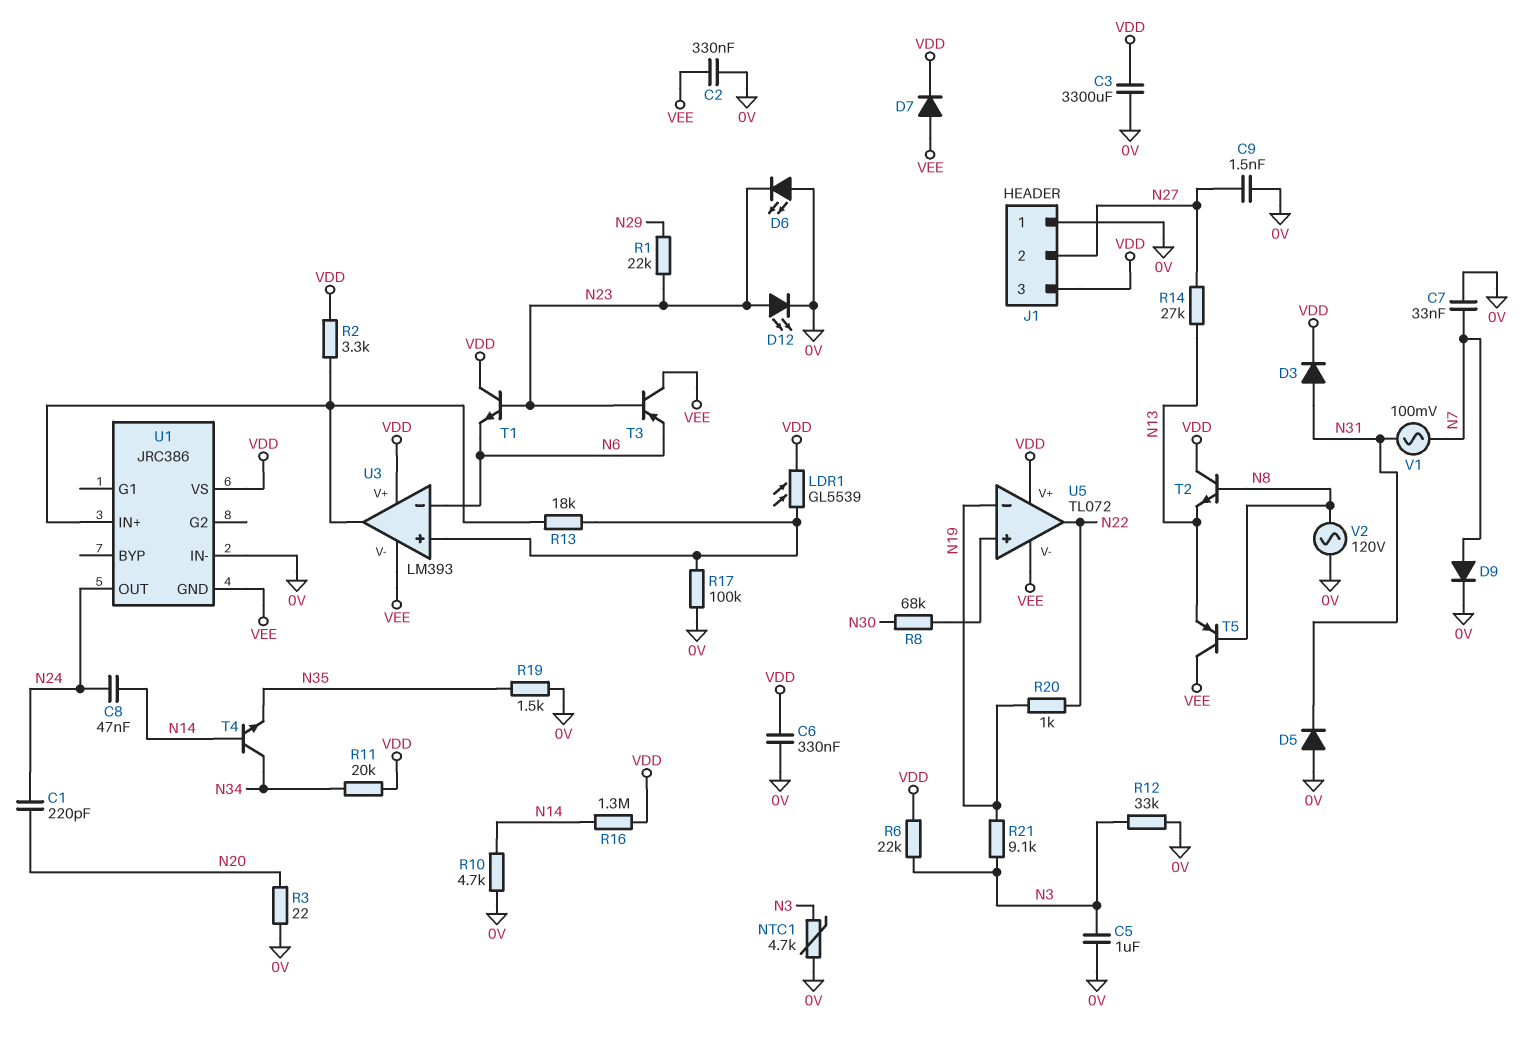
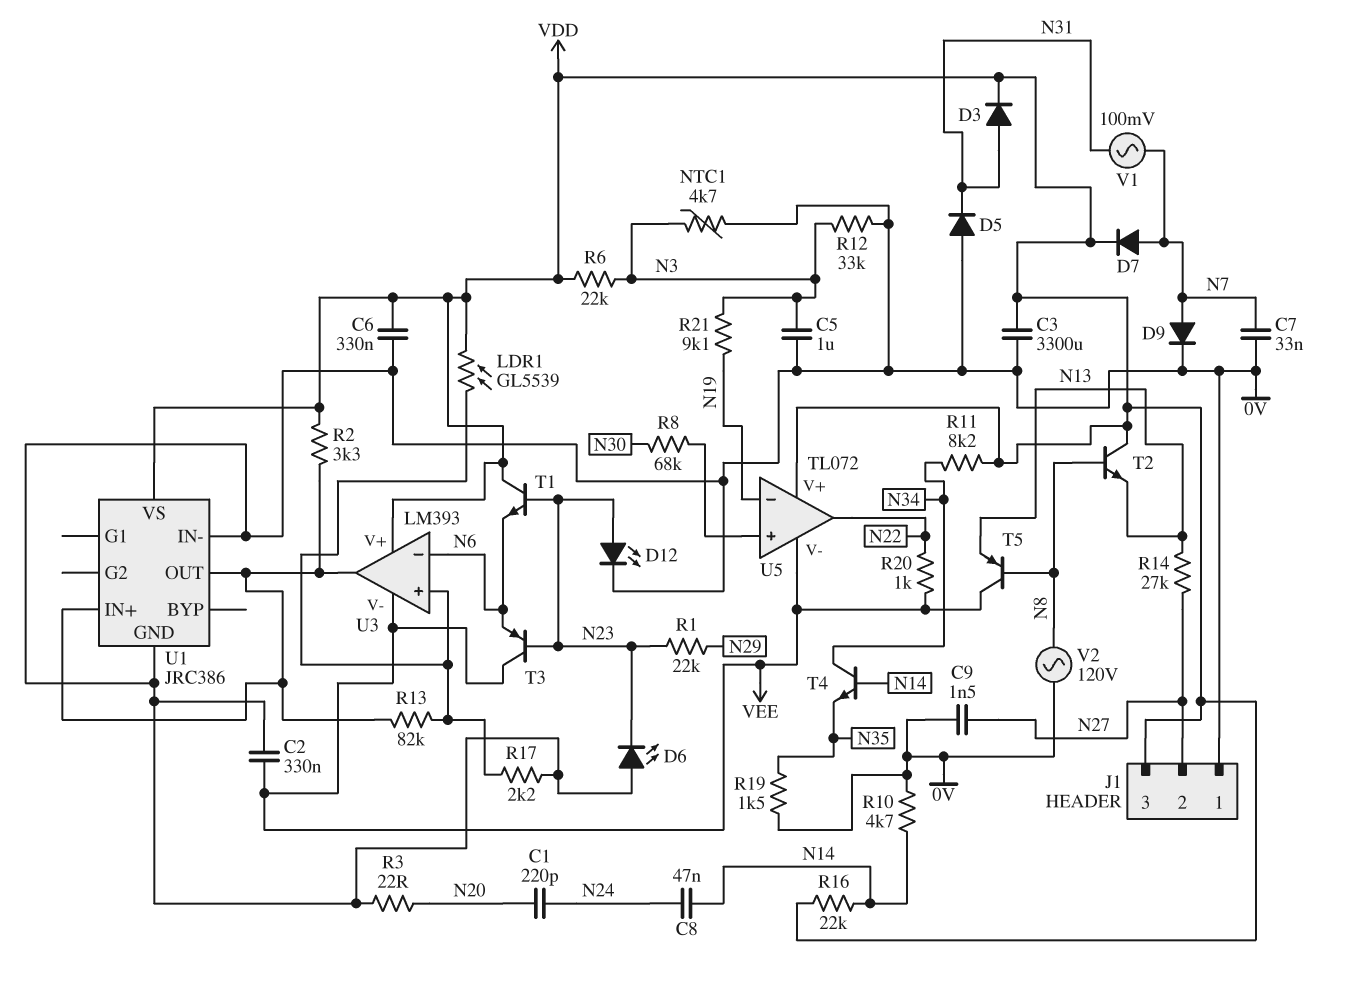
D7: diode (A VEE, K VDD) -> diode (A N7, K VDD)
R11: 20k (N34, VDD) -> 8.2k (N34, VDD)
R13: 18k (U1/IN+, U3/in+) -> 82k (U1/IN+, U3/in+)
R16: 1.3M (N14, VDD) -> 22k (N14, VDD)
R17: 100k (0V, U3/in+) -> 2.2k (0V, U3/in+)
R20: 1k (N19, N22) -> 1k (N22, VEE)
U1 pin GND: VEE -> 0V
U1 pin OUT: N24 -> U1/IN+

